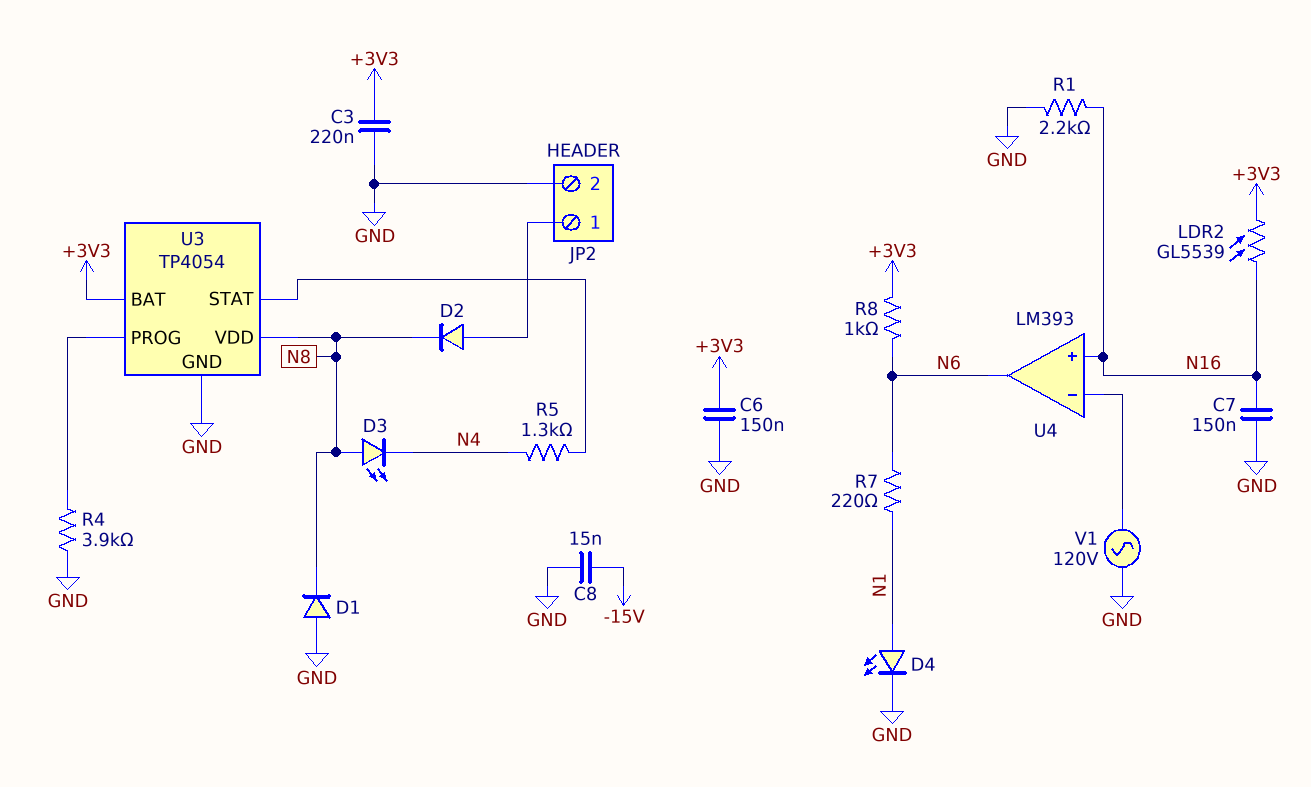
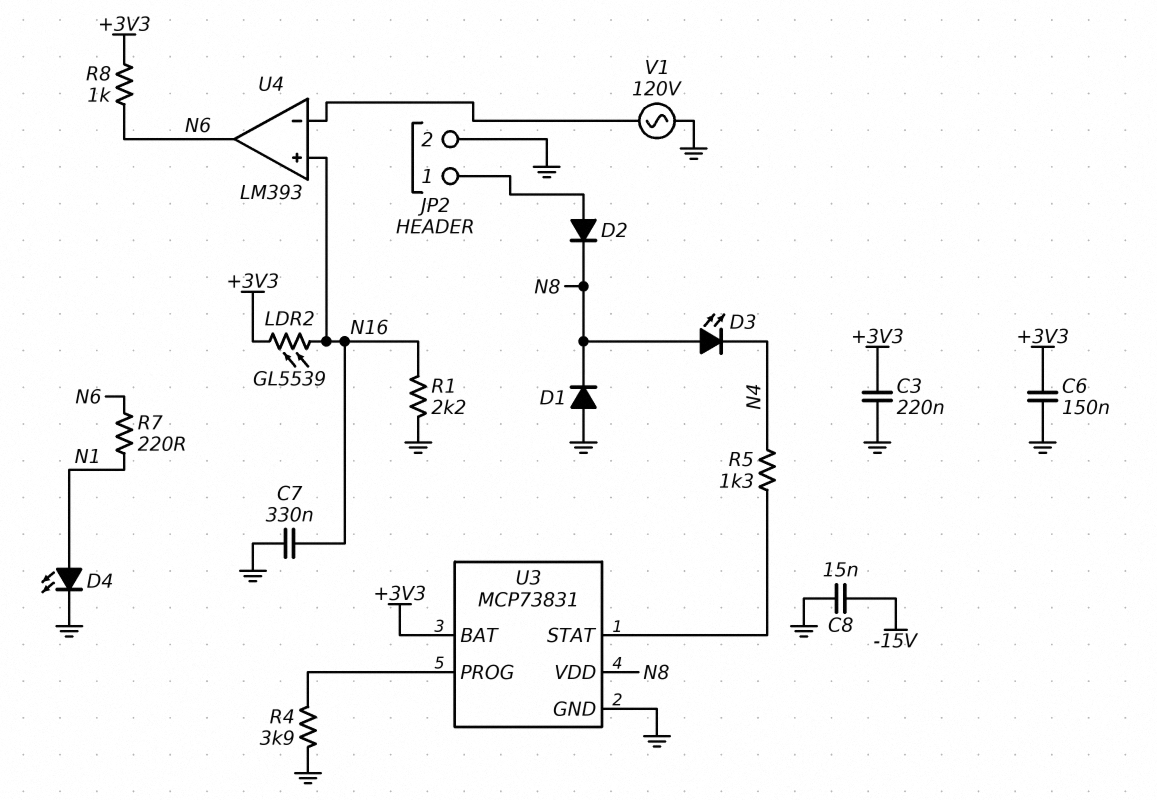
C7: 150nF (GND, N16) -> 330nF (GND, N16)
U3: TP4054 -> MCP73831

